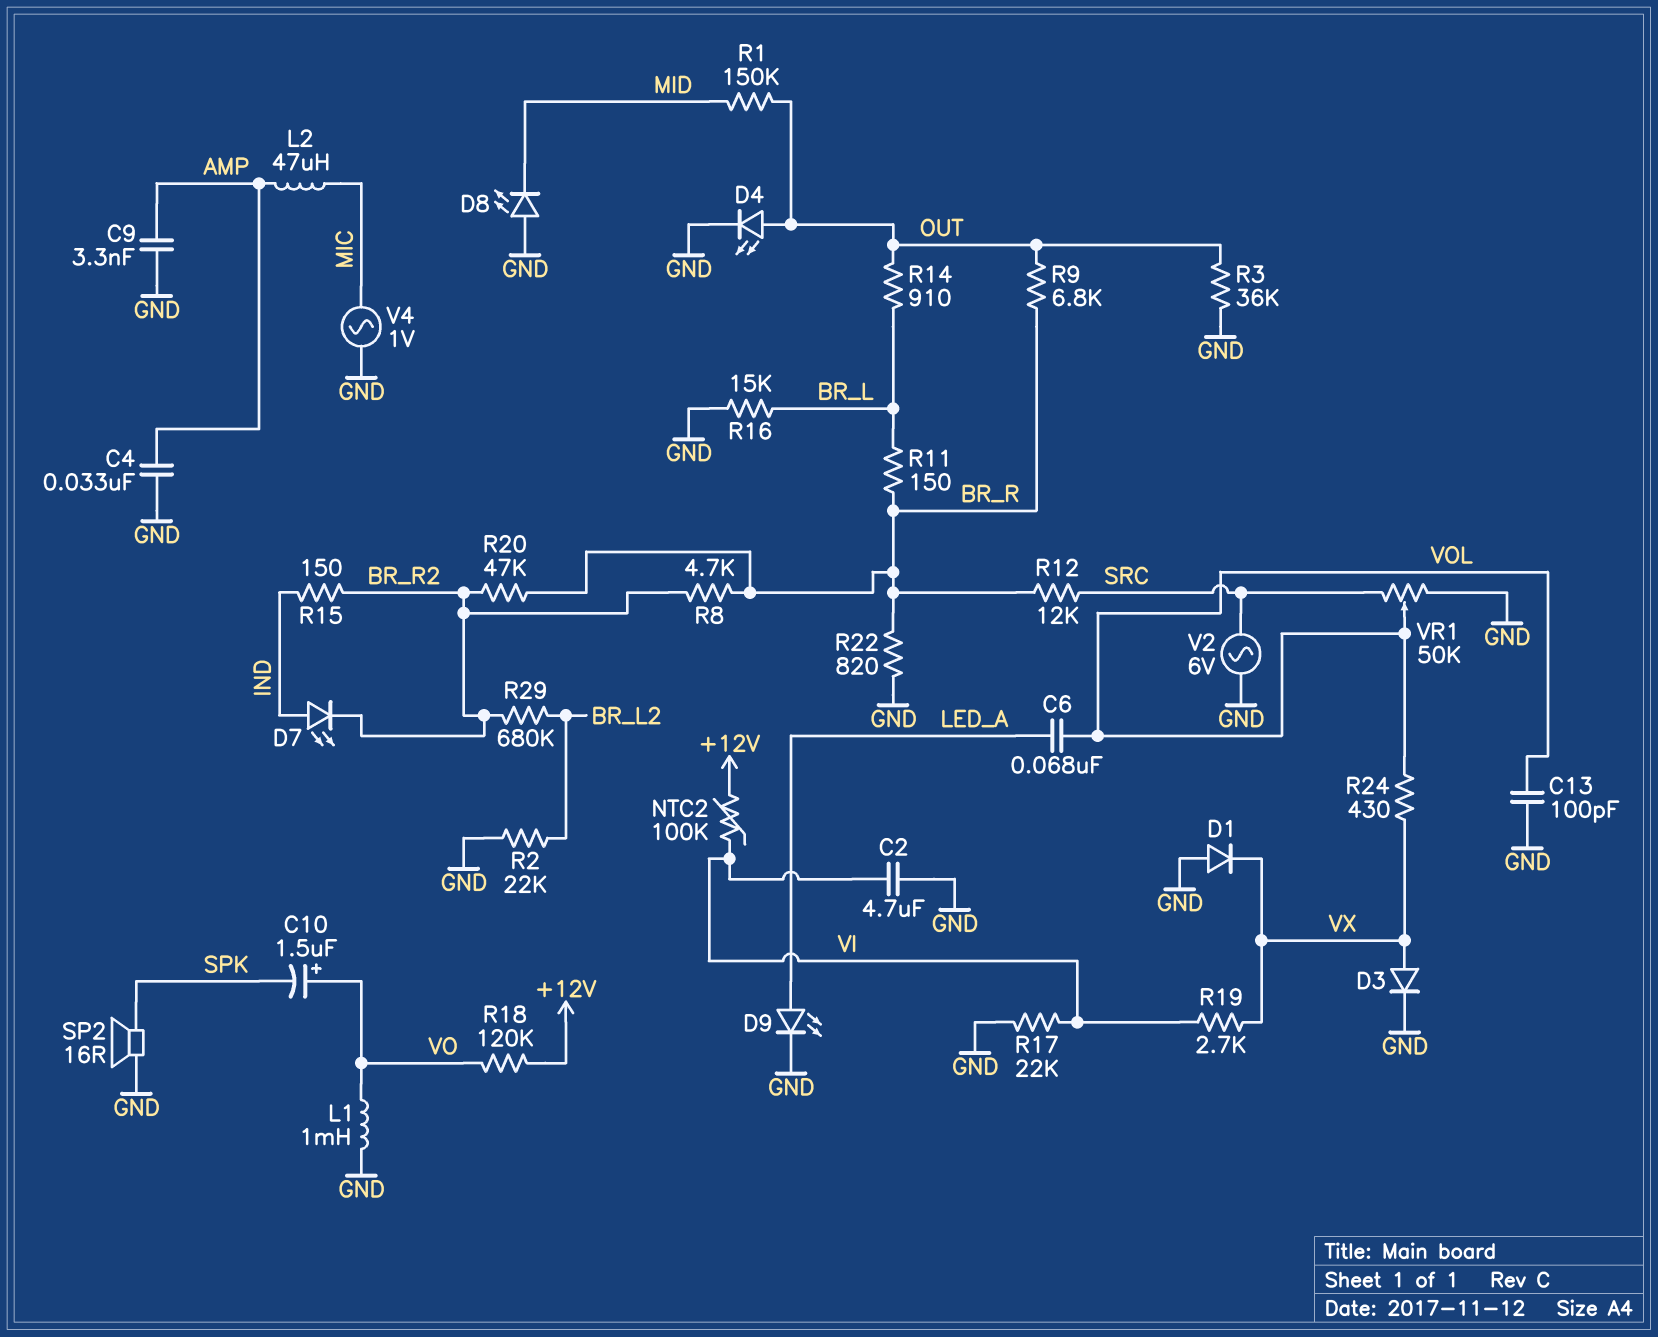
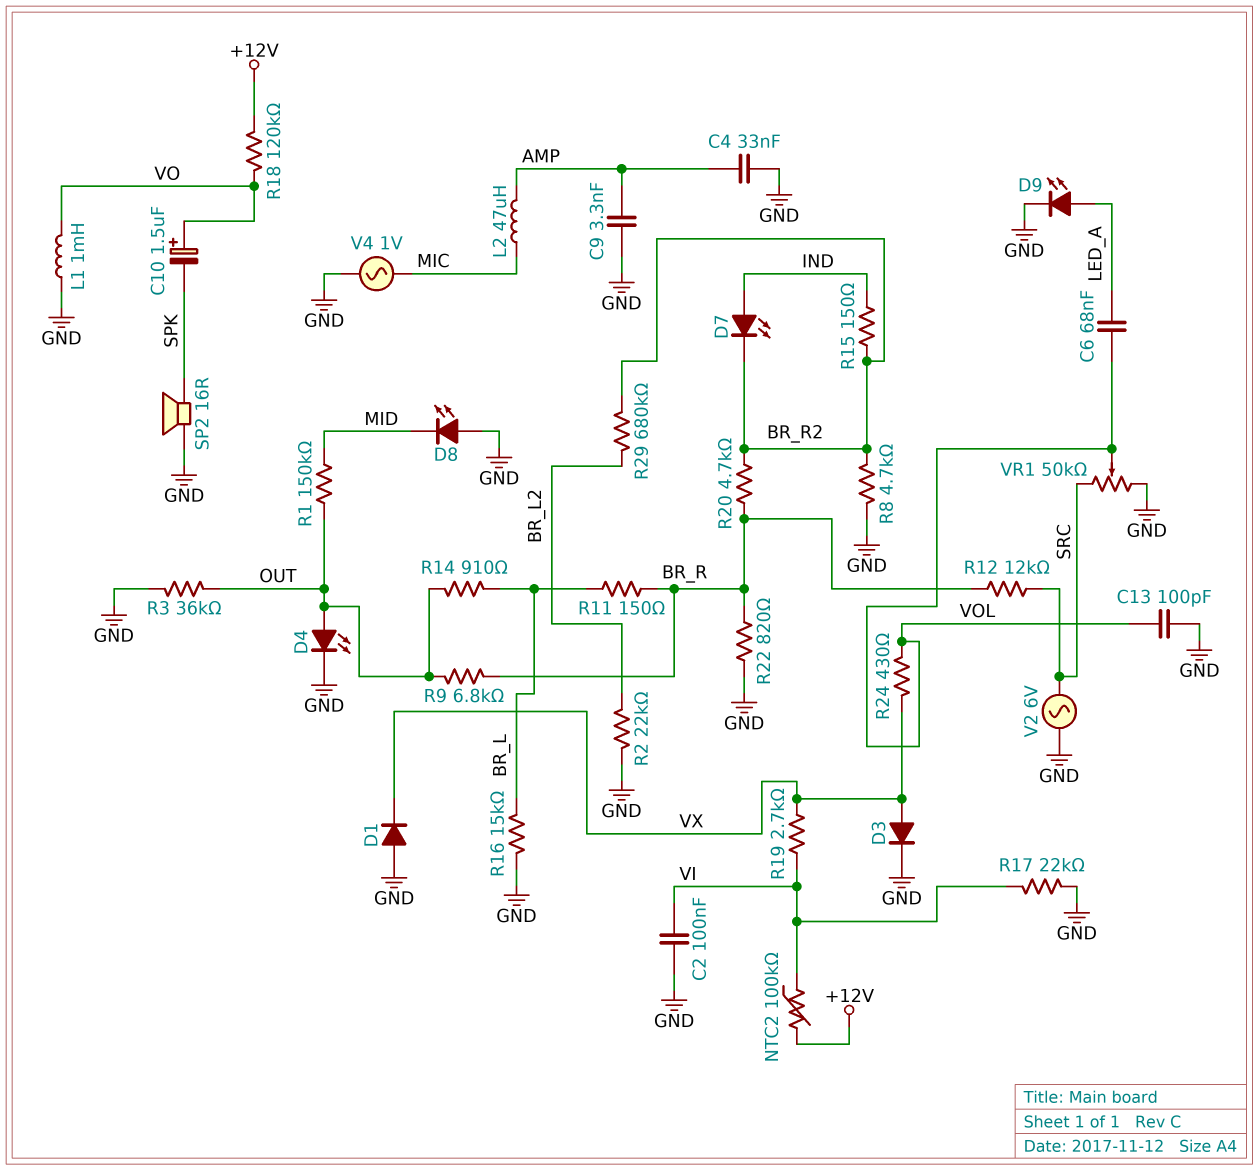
C2: 4.7uF (GND, VI) -> 100nF (GND, VI)
R8: 4.7k (BR_R, BR_R2) -> 4.7k (BR_R2, GND)
R20: 47k (BR_R, BR_R2) -> 4.7k (BR_R, BR_R2)

